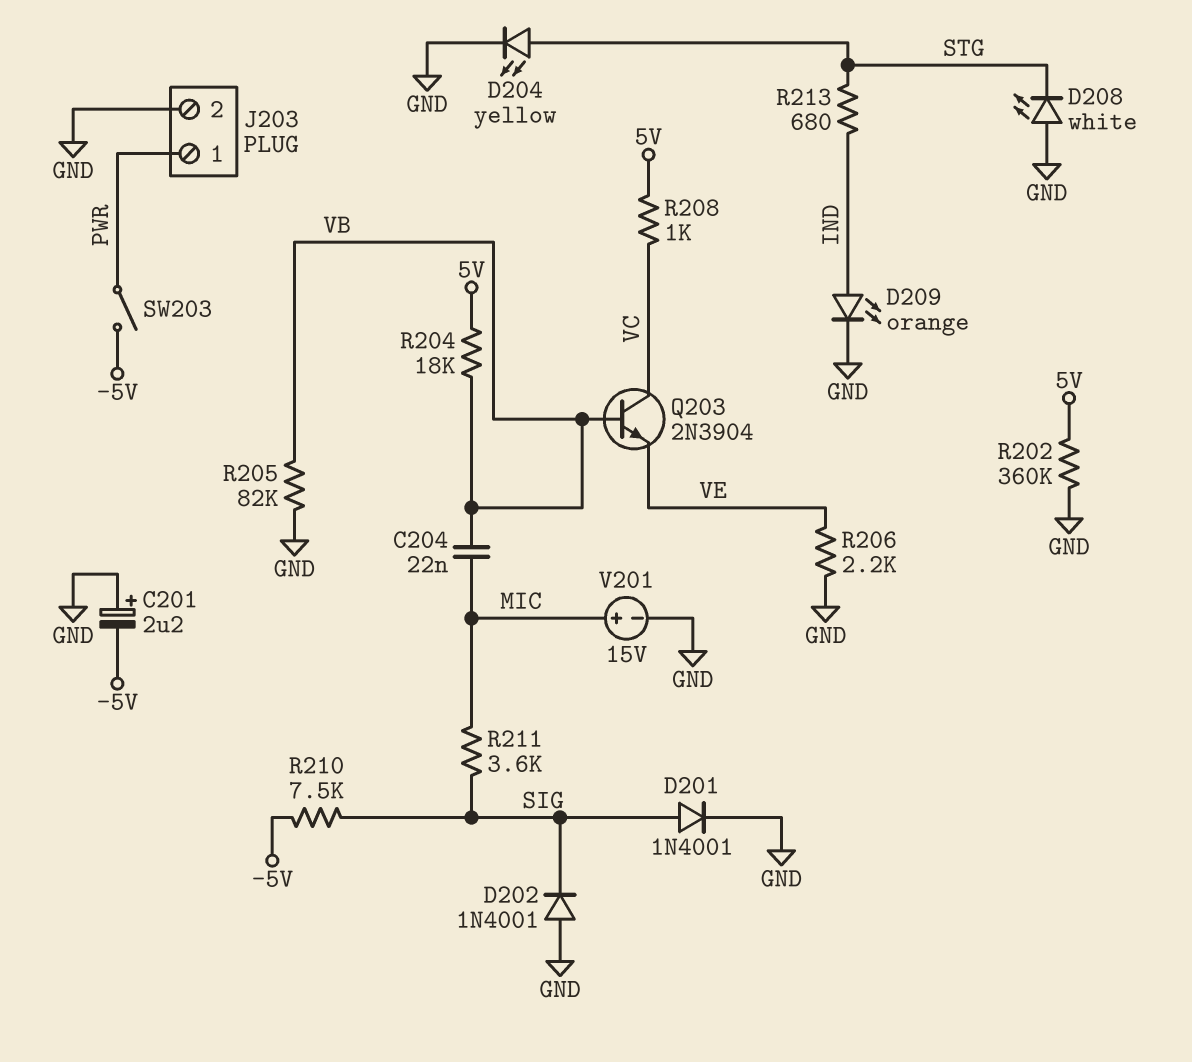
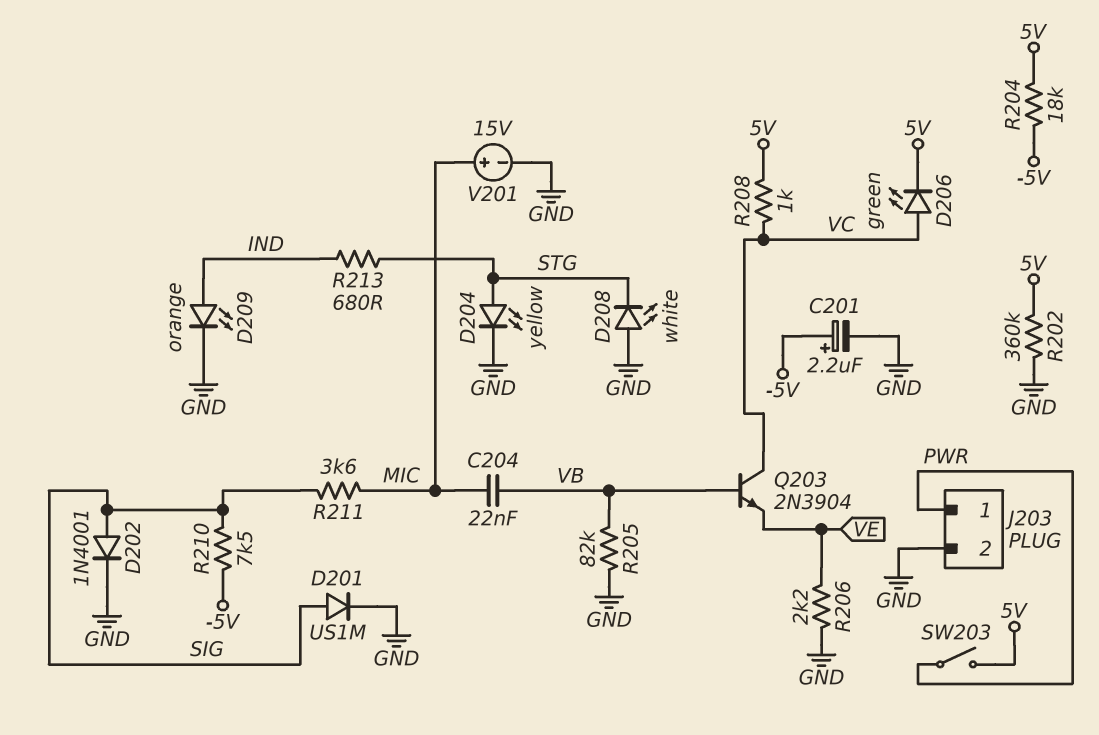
C201: 2.2uF (plus GND, minus -5V) -> 2.2uF (plus -5V, minus GND)
D201: diode 1N4001 (A SIG, K GND) -> diode US1M (A SIG, K GND)
D202: diode 1N4001 (A GND, K SIG) -> diode 1N4001 (A SIG, K GND)
D206: none -> LED green (A VC, K 5V)
R204: 18k (5V, VB) -> 18k (-5V, 5V)
SW203: switch (-5V, PWR) -> switch (5V, PWR)

